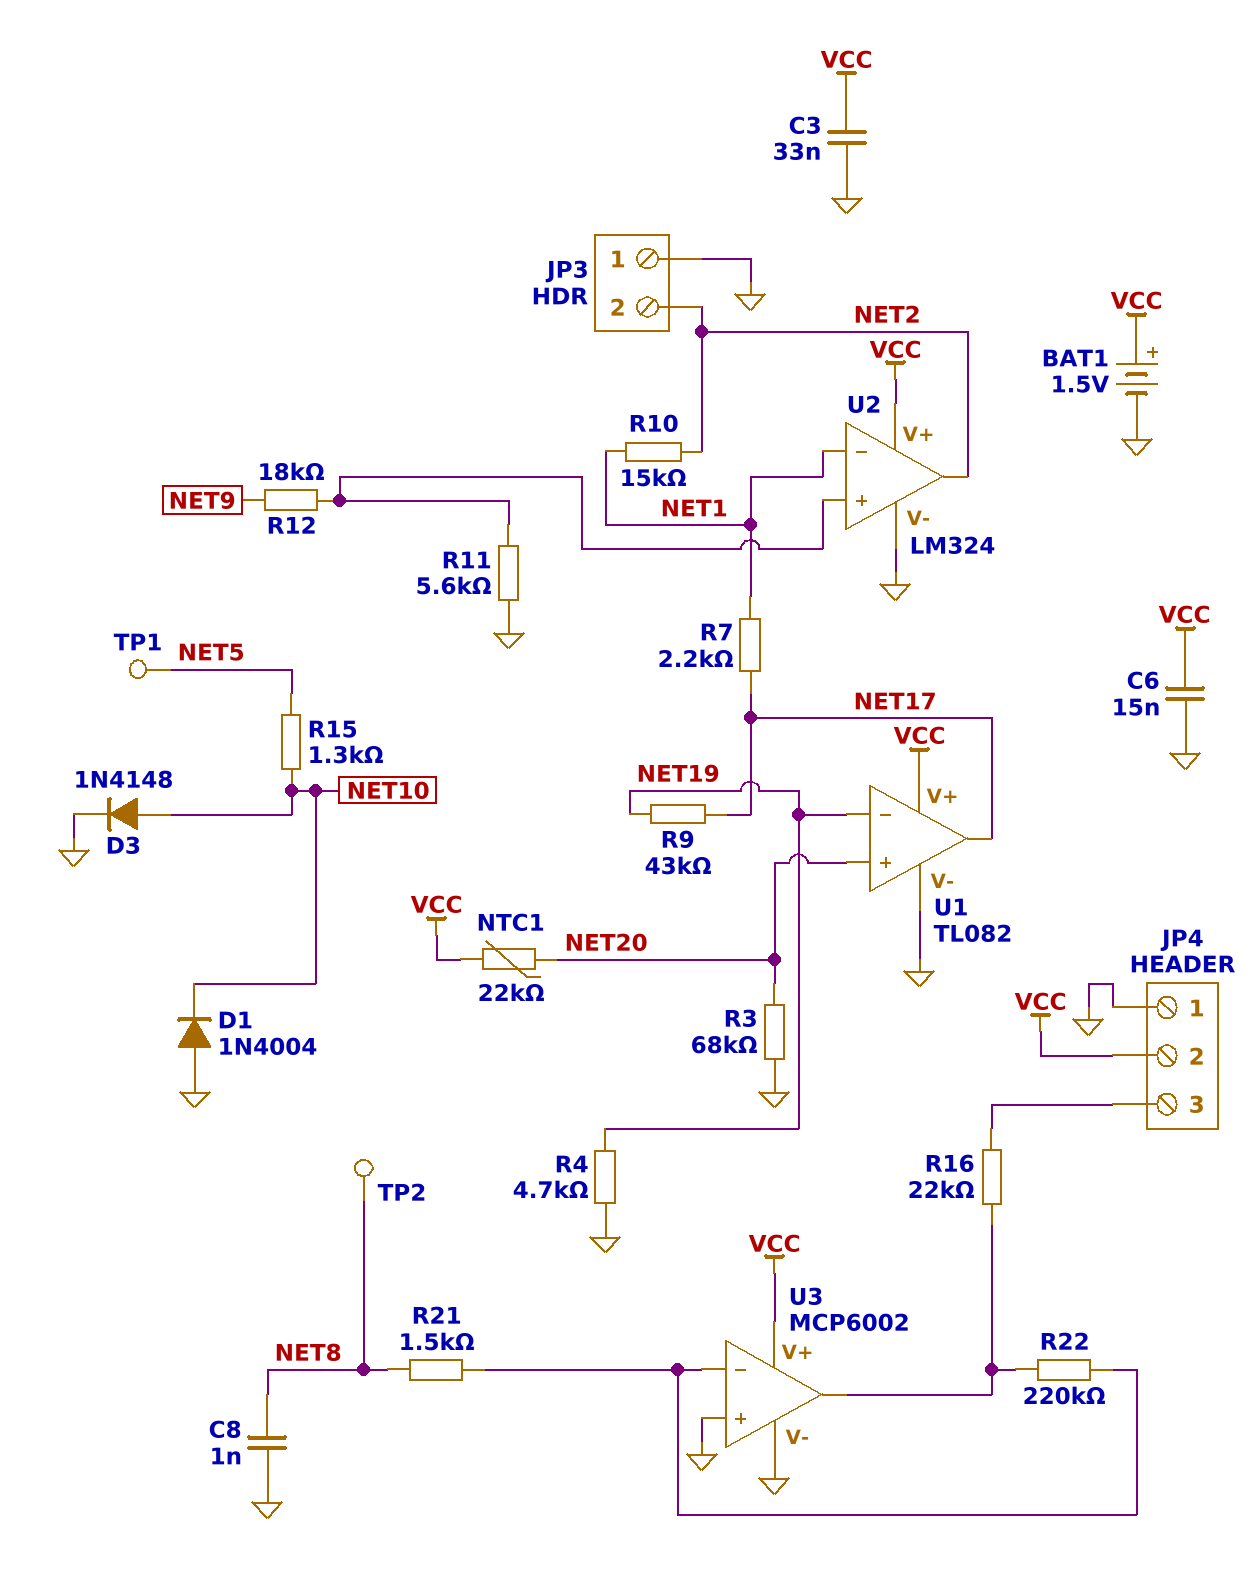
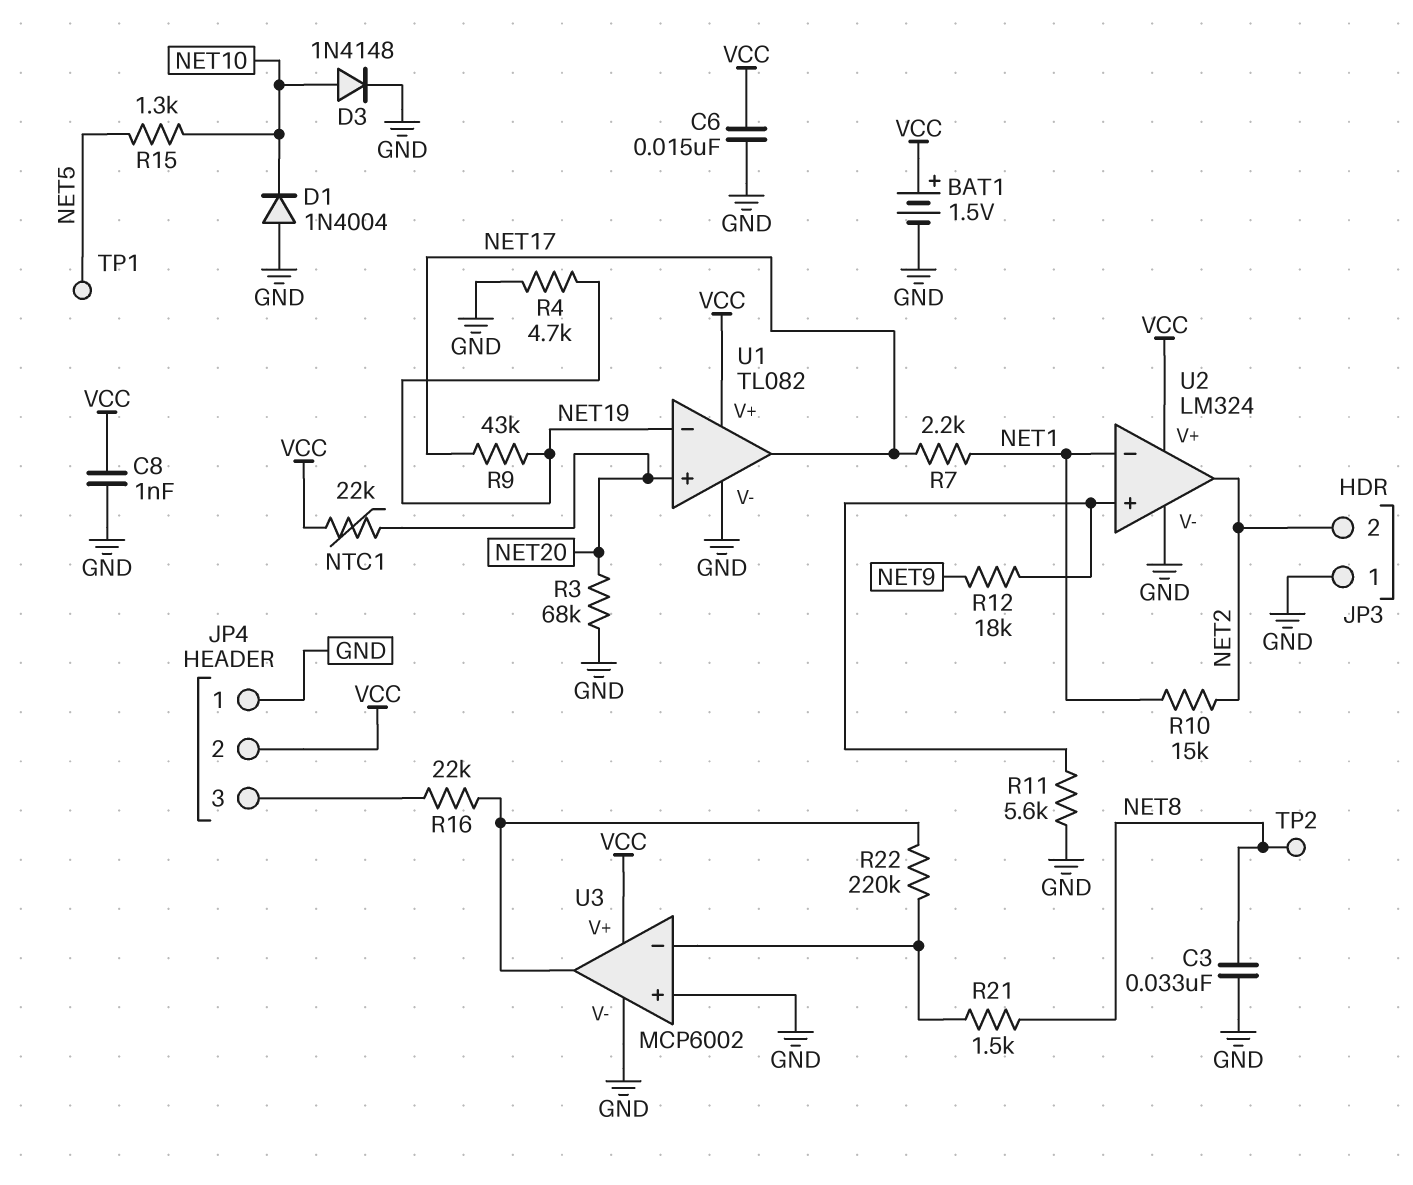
C3: 33nF (GND, VCC) -> 33nF (GND, NET8)
C8: 1nF (GND, NET8) -> 1nF (GND, VCC)

